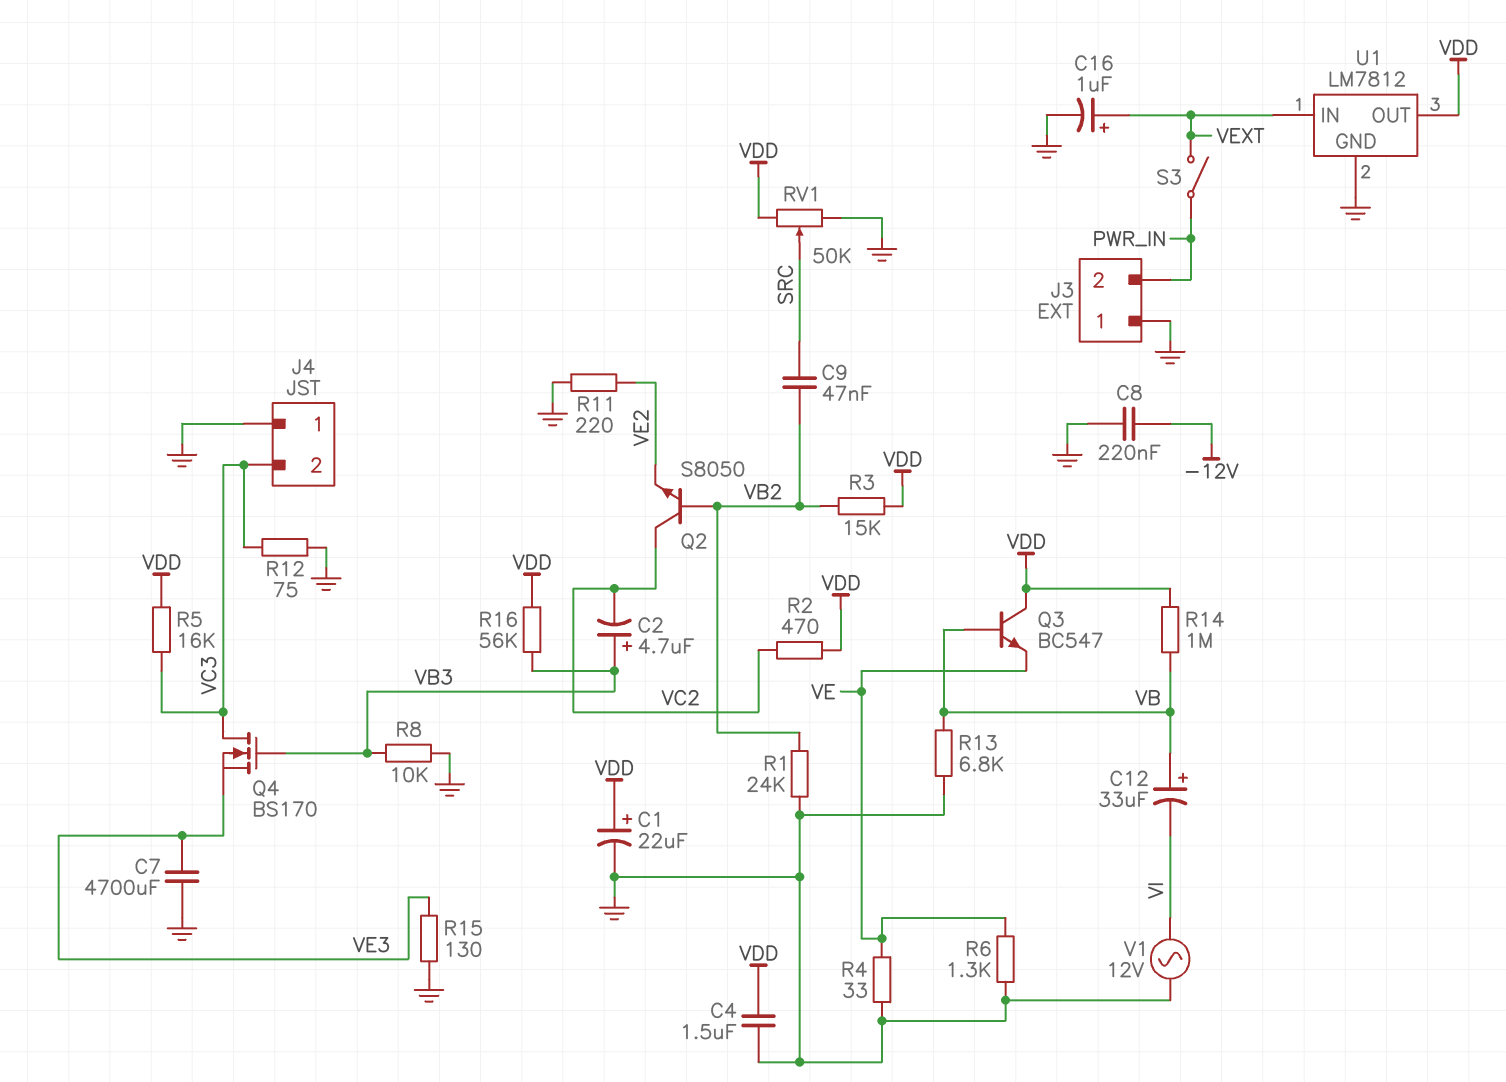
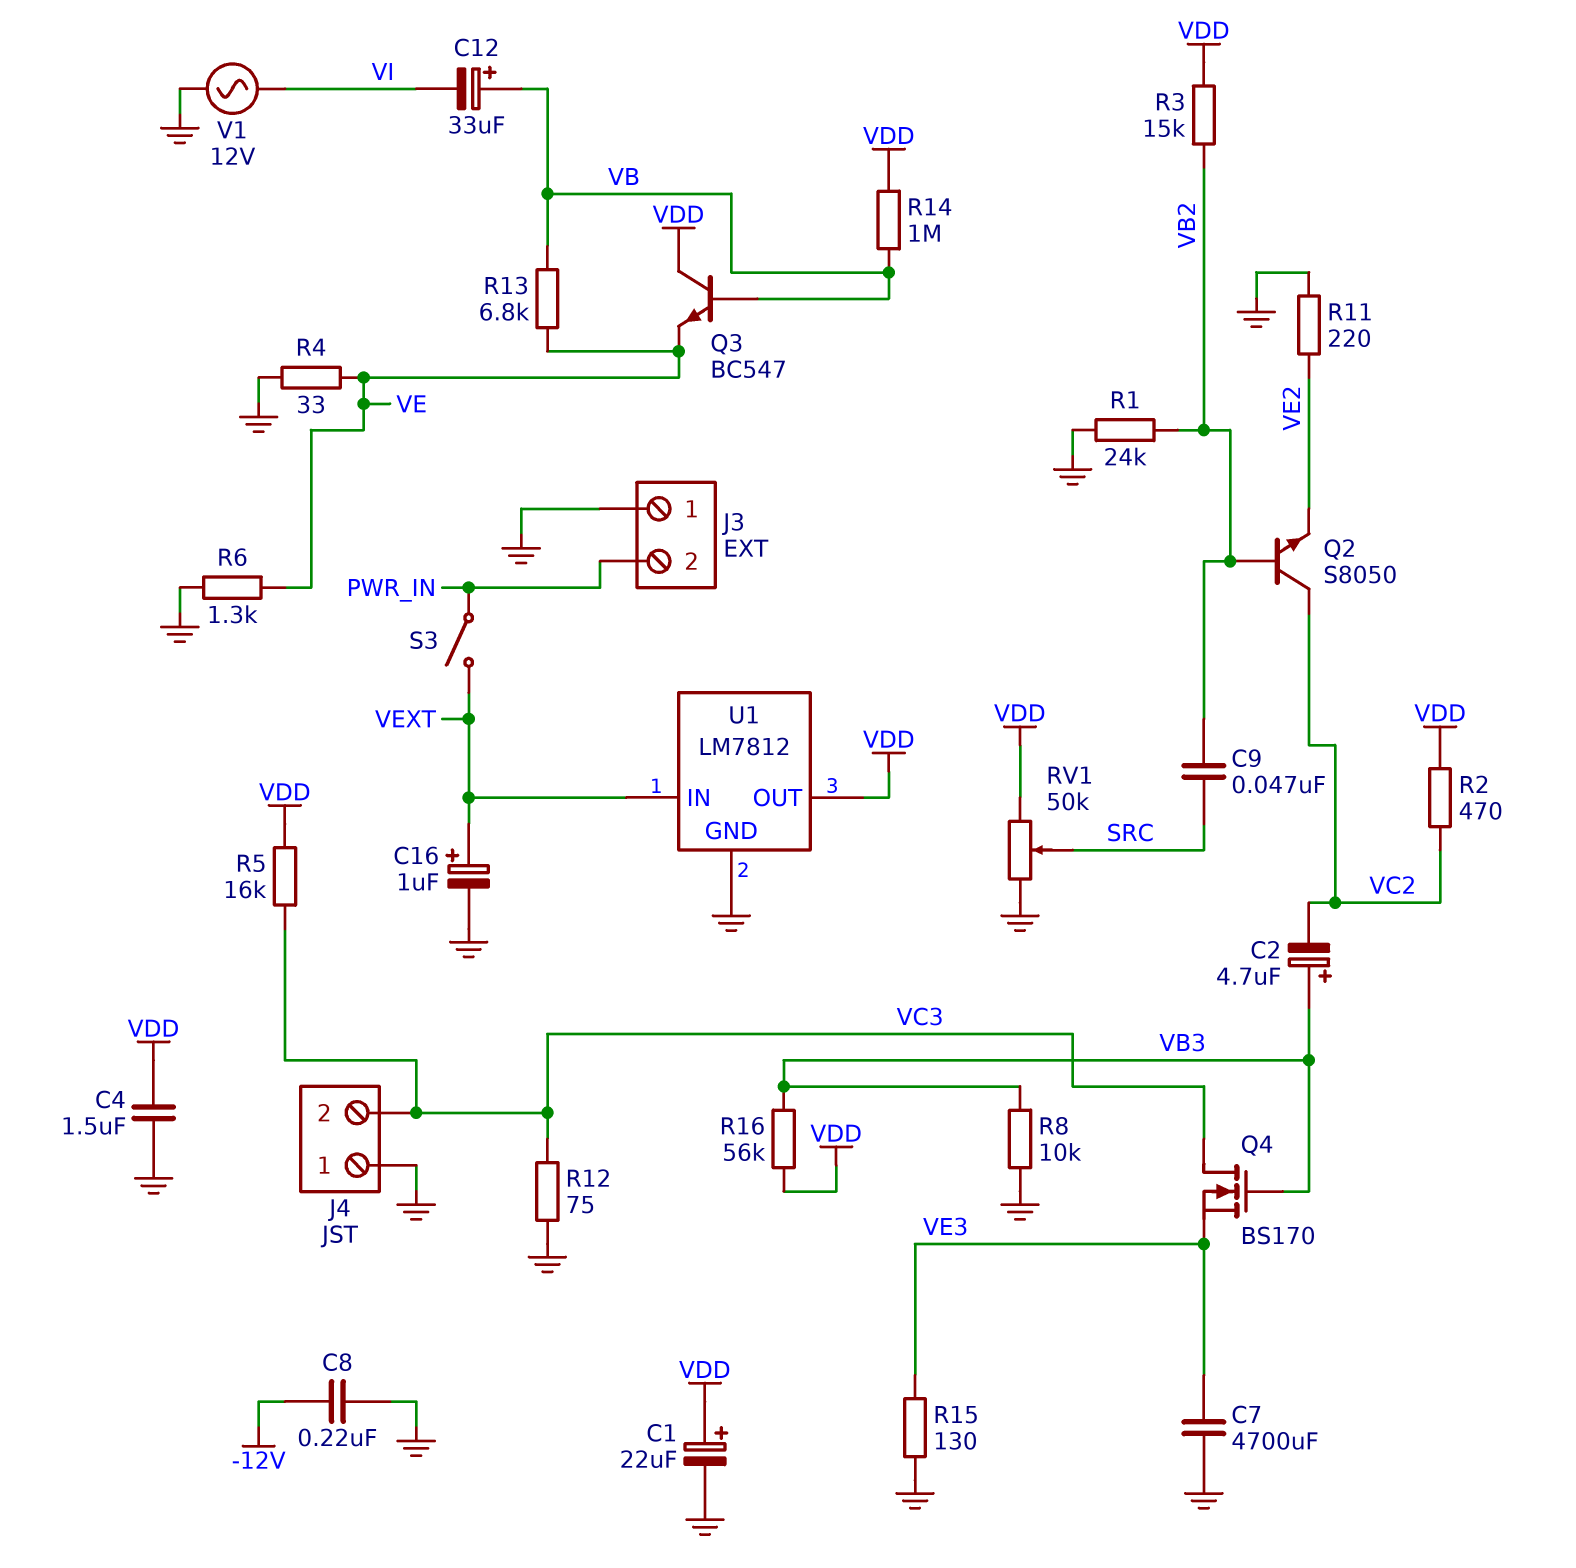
R13: 6.8k (GND, VB) -> 6.8k (VB, VE)

